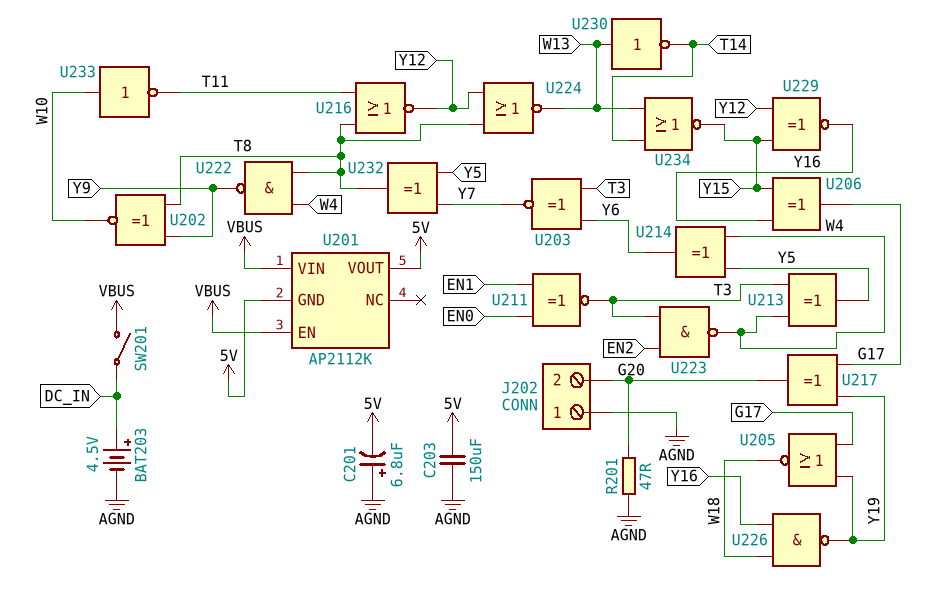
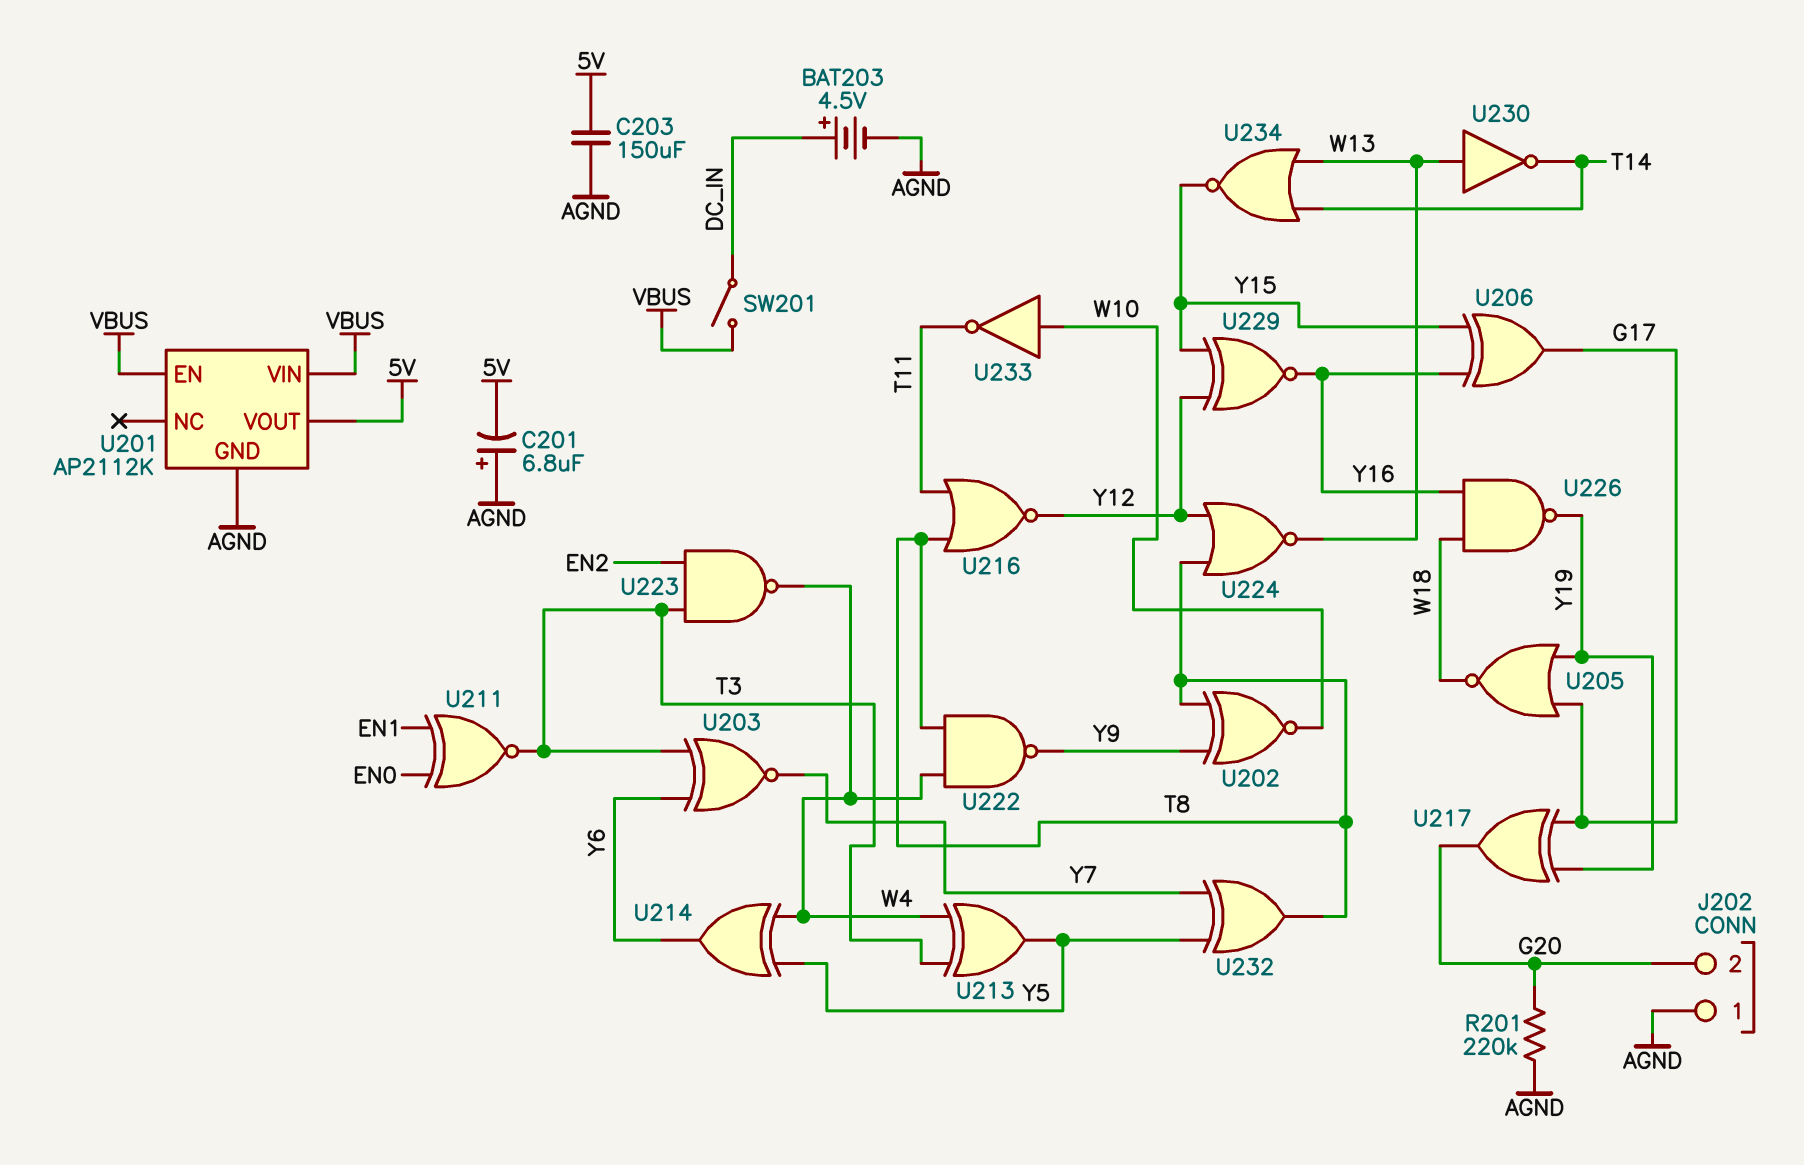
R201: 47 (AGND, G20) -> 220k (AGND, G20)
U201 pin GND: 5V -> AGND

